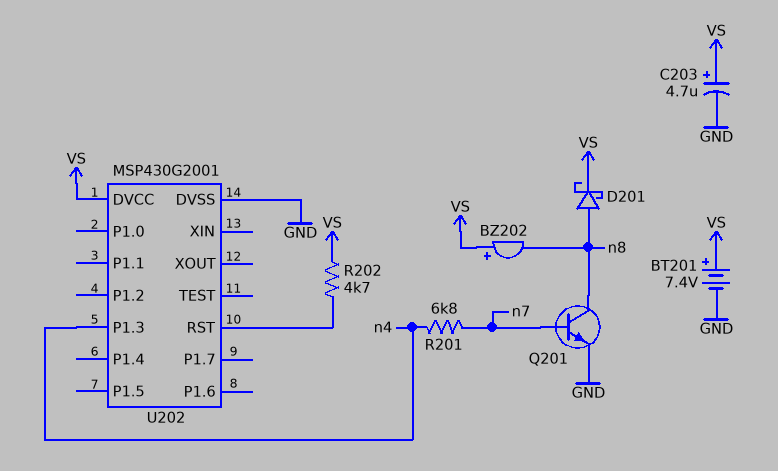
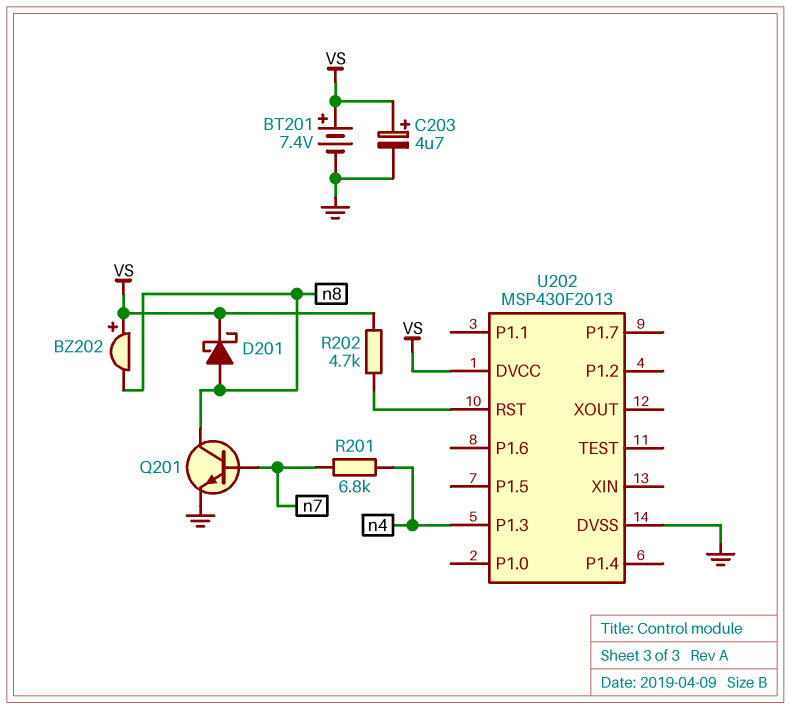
U202: MSP430G2001 -> MSP430F2013

